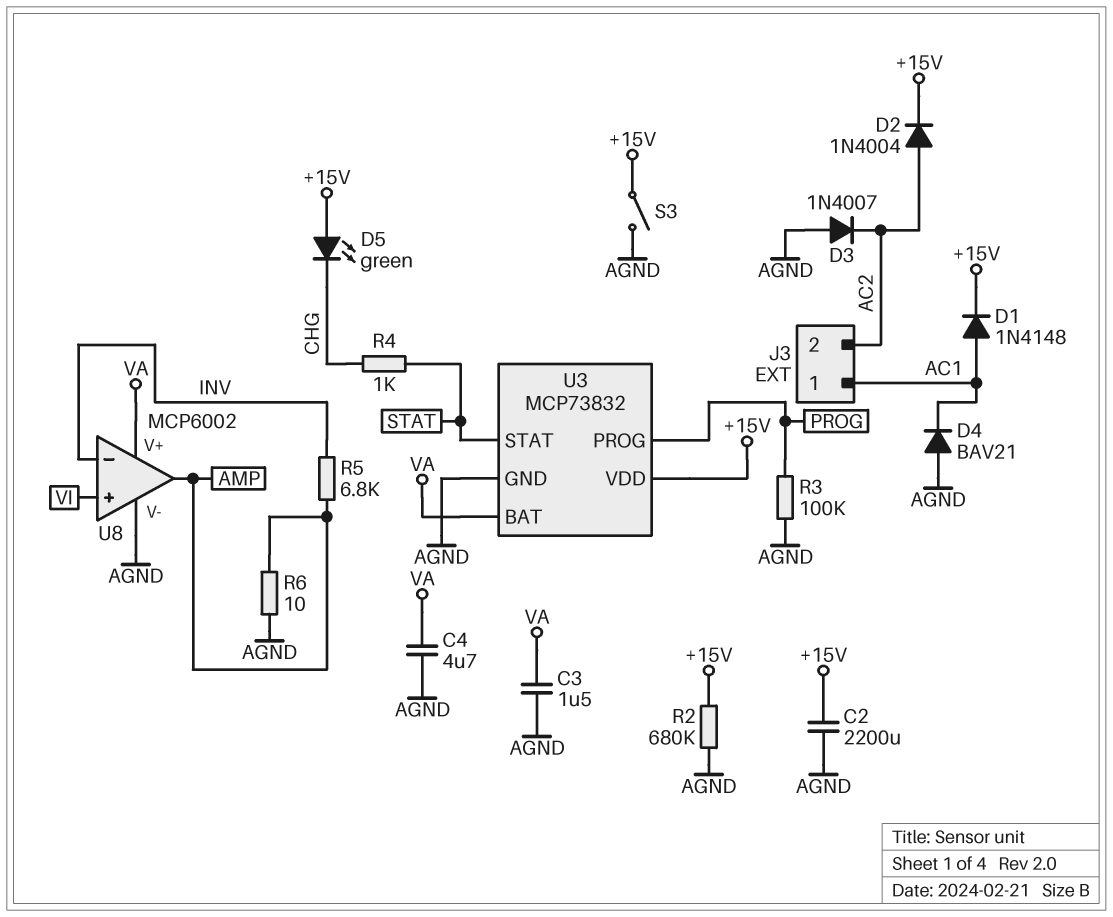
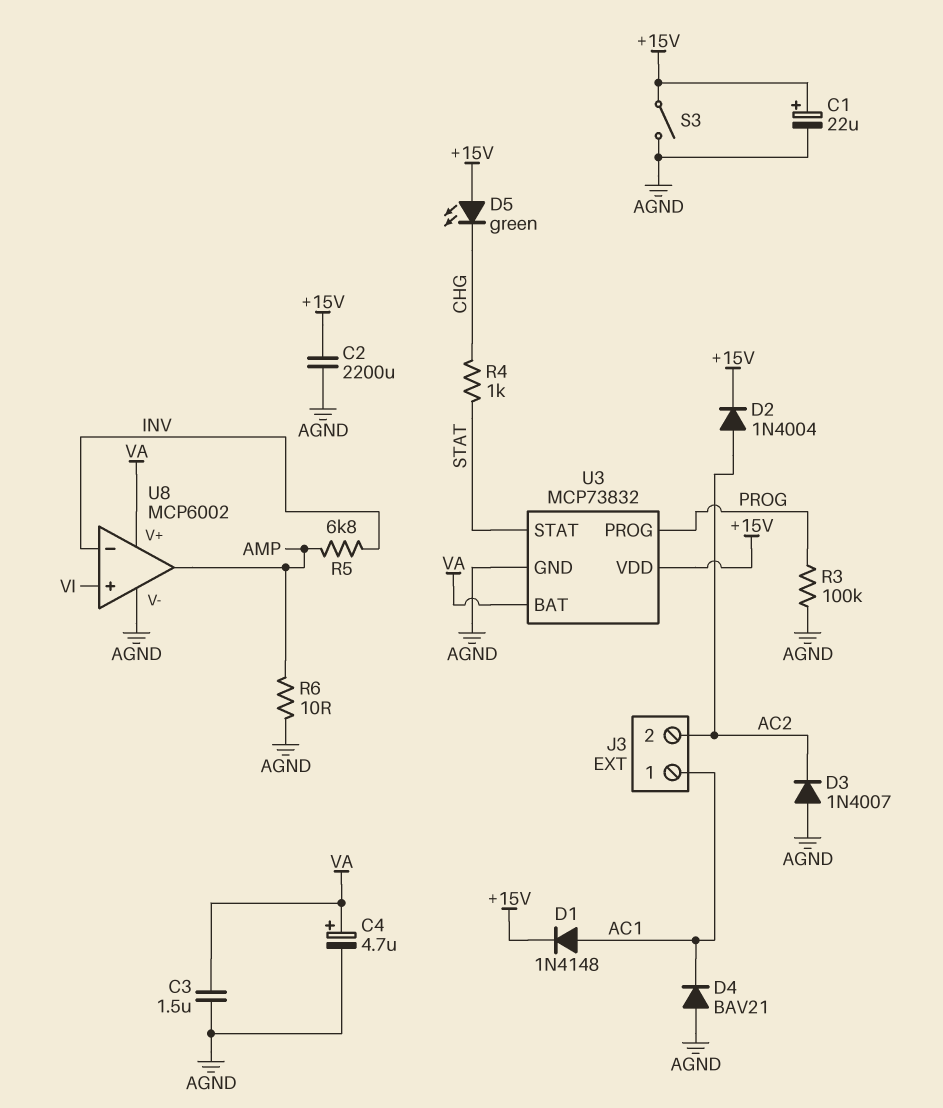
C1: none -> 22uF (plus +15V, minus AGND)
C4: 4.7uF (AGND, VA) -> 4.7uF (plus VA, minus AGND)
R2: 680k (+15V, AGND) -> none

